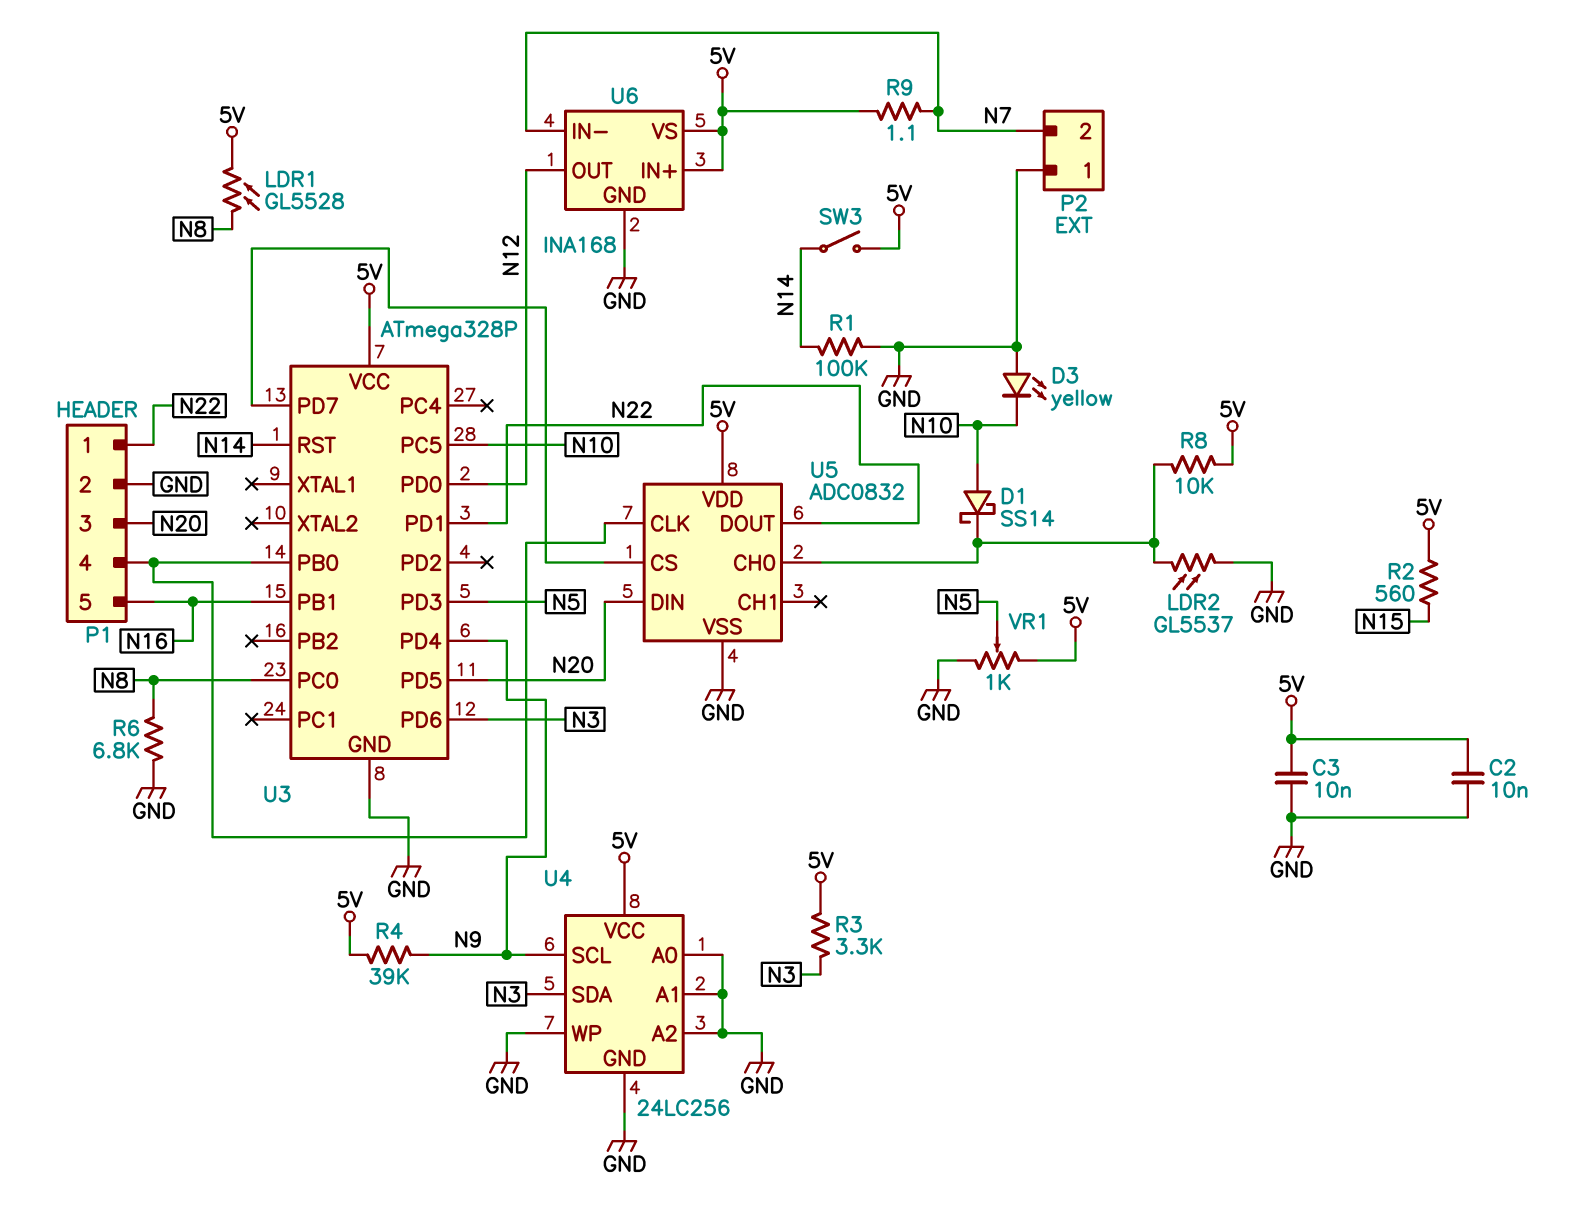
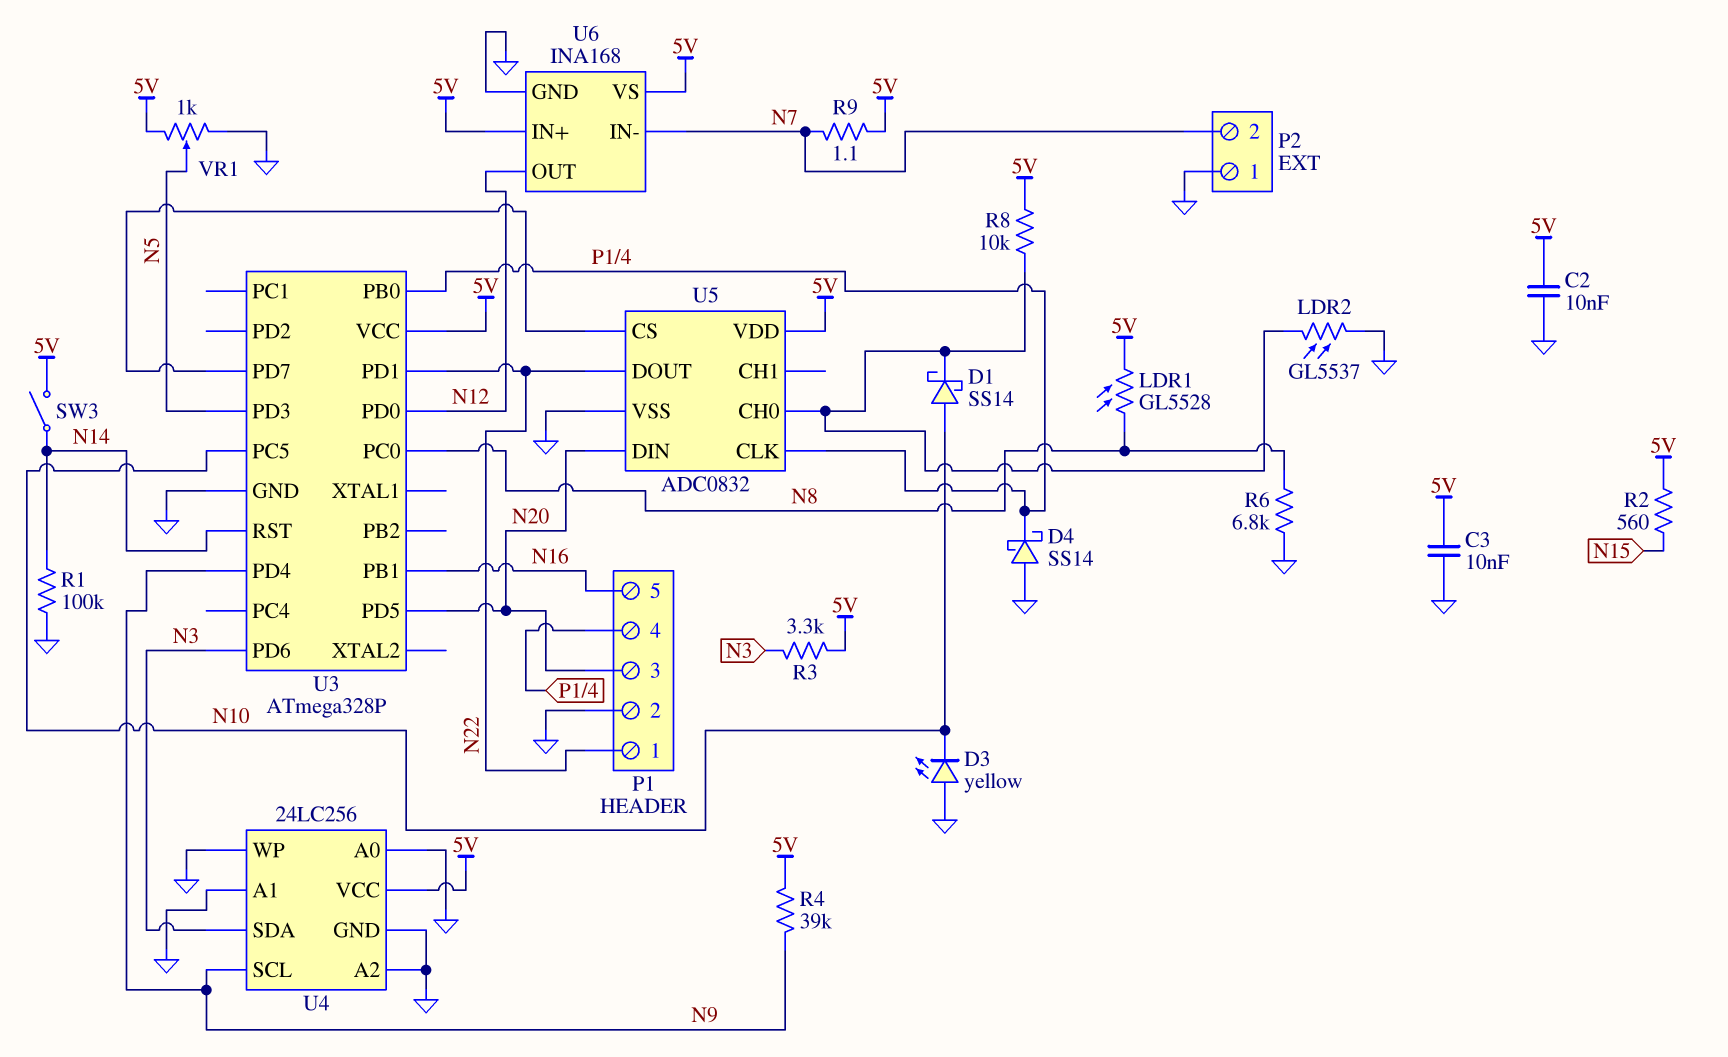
D4: none -> schottky SS14 (A GND, K P1/4)

